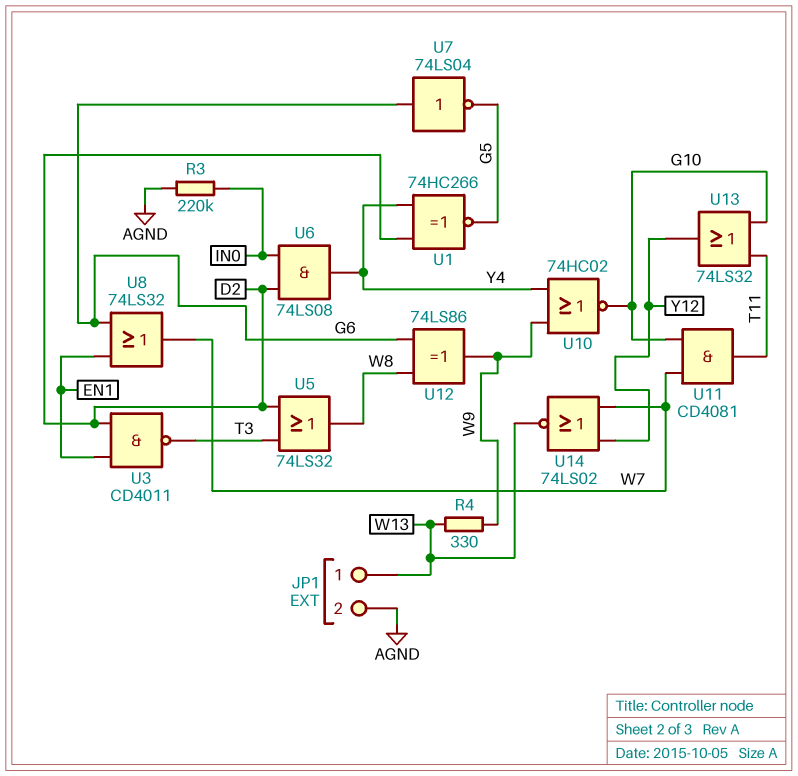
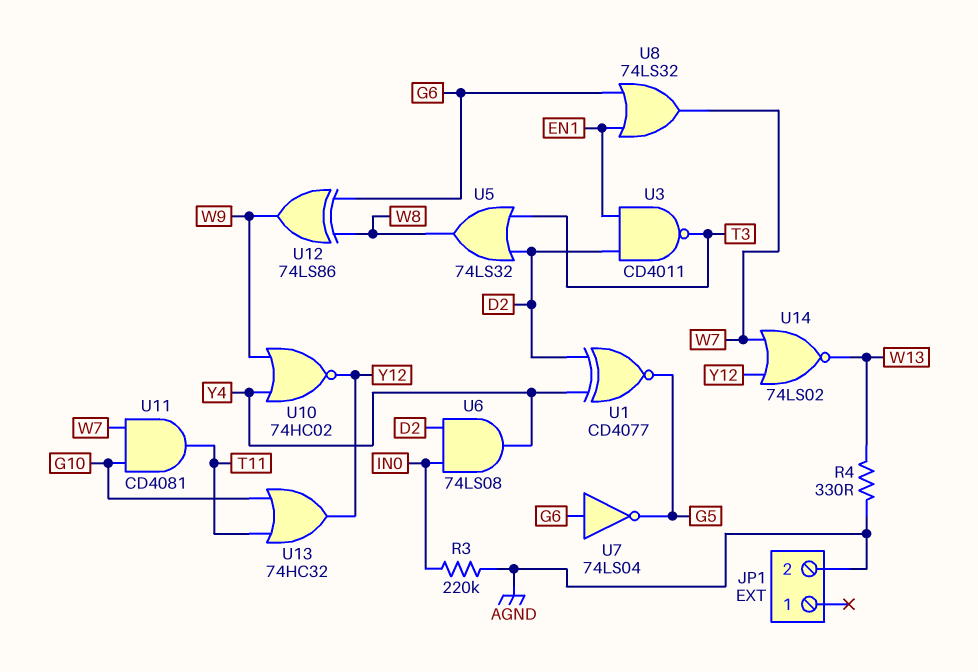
JP1 pin 1: W13 -> none
R4: 330 (W9, W13) -> 330 (AGND, W13)
U1: XNOR 74HC266 (in D2, in Y4, out G5) -> XNOR CD4077 (in D2, in Y4, out G5)
U10: NOR 74HC02 (in W9, in Y4, out G10) -> NOR 74HC02 (in W9, in Y4, out Y12)
U13: OR 74LS32 (in G10, in T11, out Y12) -> OR 74HC32 (in G10, in T11, out Y12)

